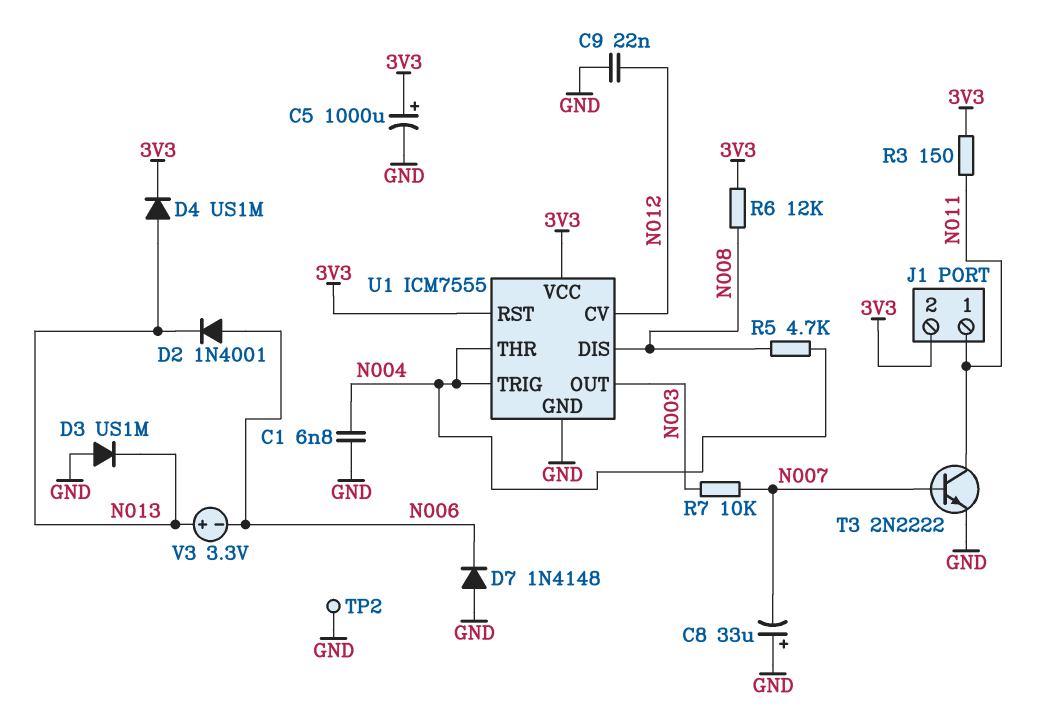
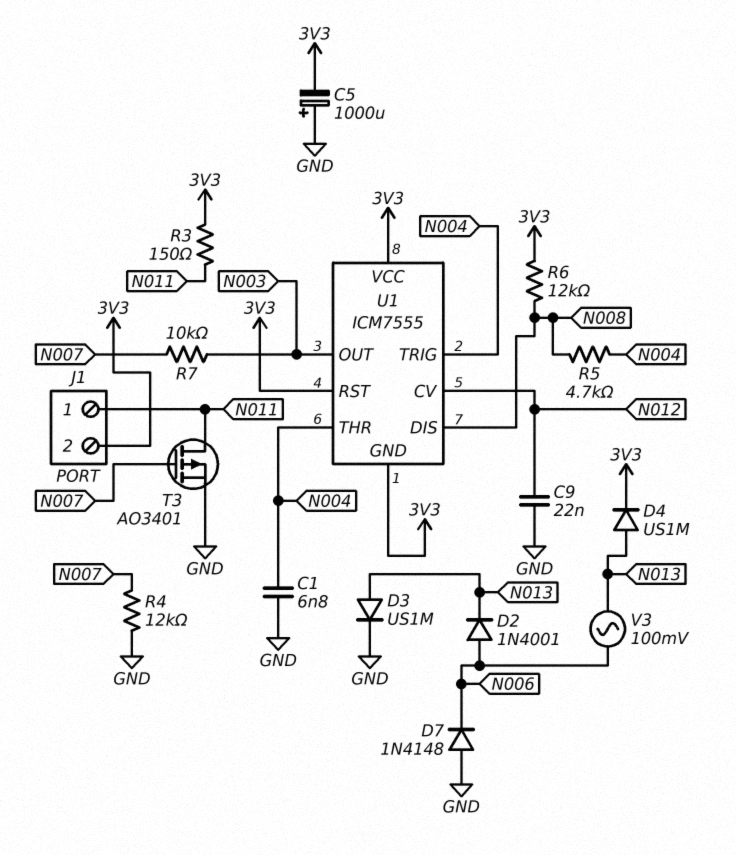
C5: 1000uF (plus 3V3, minus GND) -> 1000uF (plus GND, minus 3V3)
C8: 33uF (plus GND, minus N007) -> none
D3: diode US1M (A GND, K N013) -> diode US1M (A N013, K GND)
R4: none -> 12k (GND, N007)
T3: NPN 2N2222 (B N007, C N011, E GND) -> PMOS AO3401 (G N007, D N011, S GND)
TP2: test point (GND) -> none
U1 pin GND: GND -> 3V3
V3: 3.3V (plus N013, minus N006) -> AC 100mV (N006, N013)

